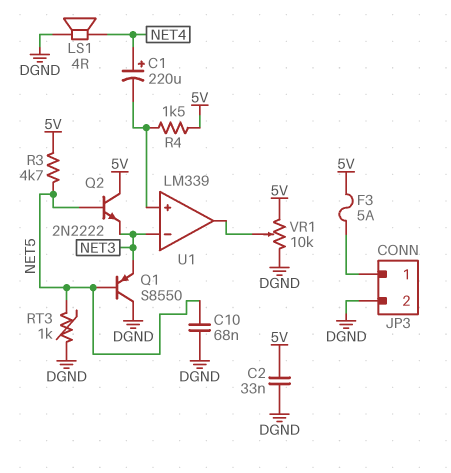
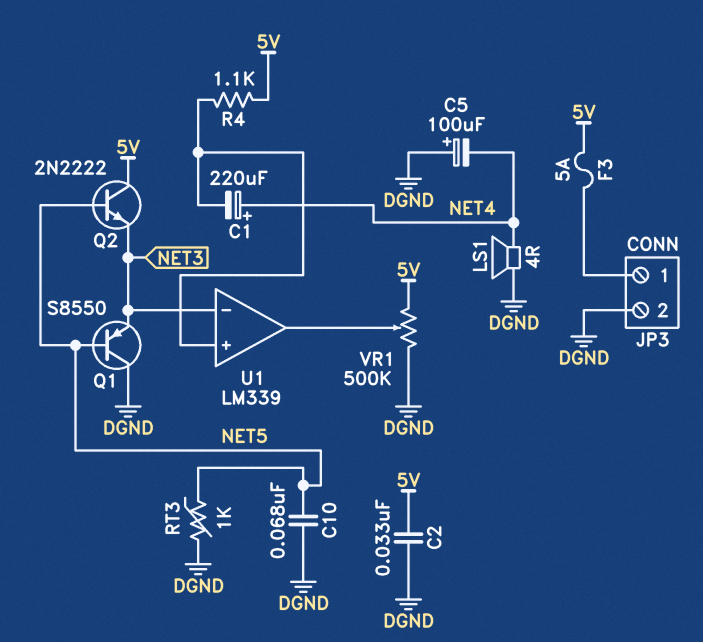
C5: none -> 100uF (plus DGND, minus NET4)
R3: 4.7k (5V, NET5) -> none
R4: 1.5k (5V, U1/in+) -> 1.1k (5V, U1/in+)
VR1: 10k (5V, DGND, wiper U1/out) -> 500k (5V, DGND, wiper U1/out)

